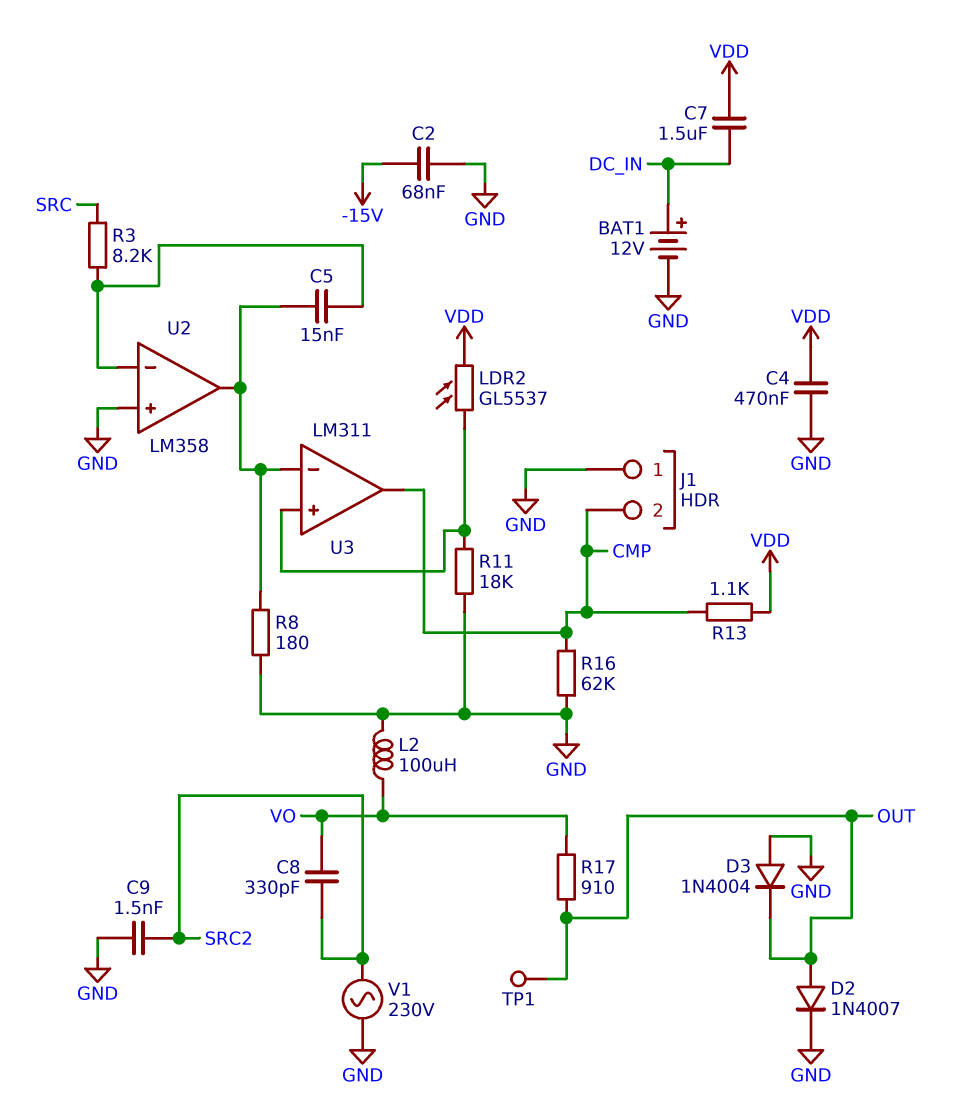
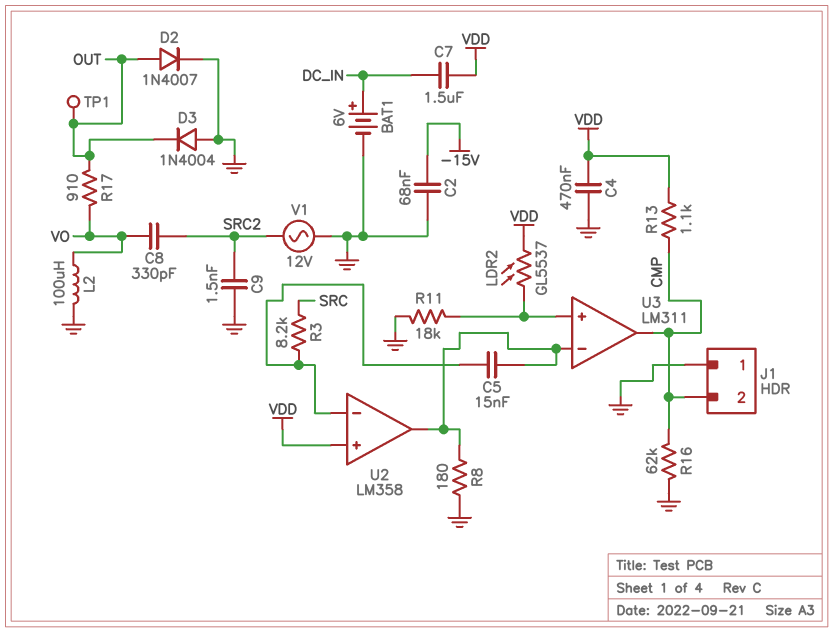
BAT1: 12V (plus DC_IN, minus GND) -> 6V (plus DC_IN, minus GND)
U2 pin in+: GND -> VDD
V1: AC 230V (GND, SRC2) -> AC 12V (GND, SRC2)

